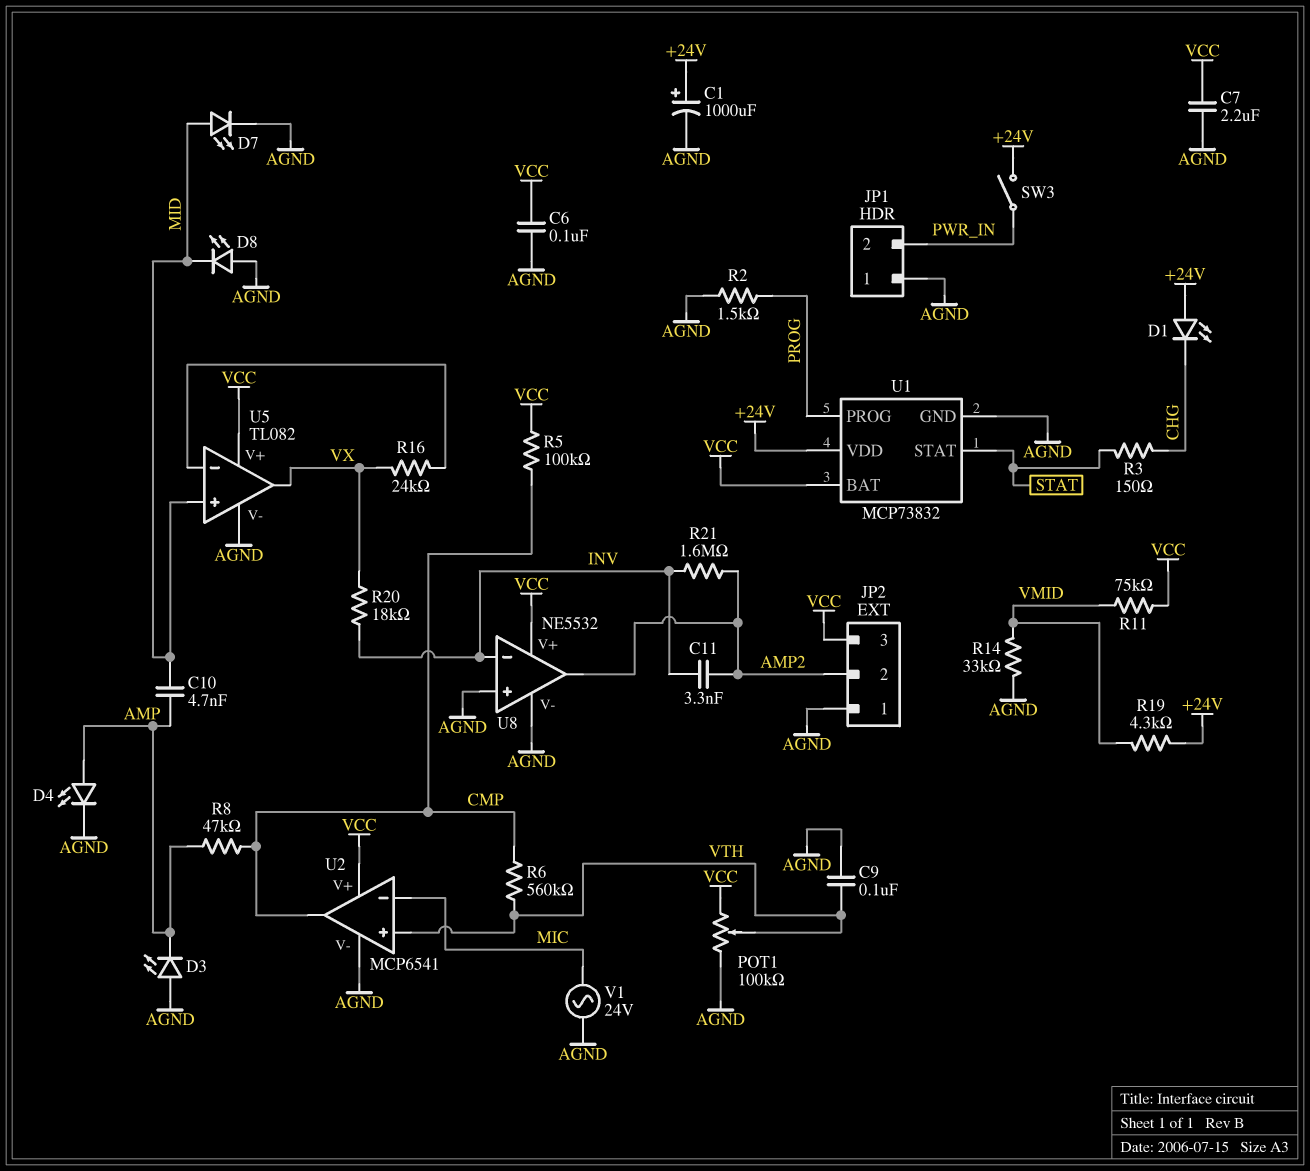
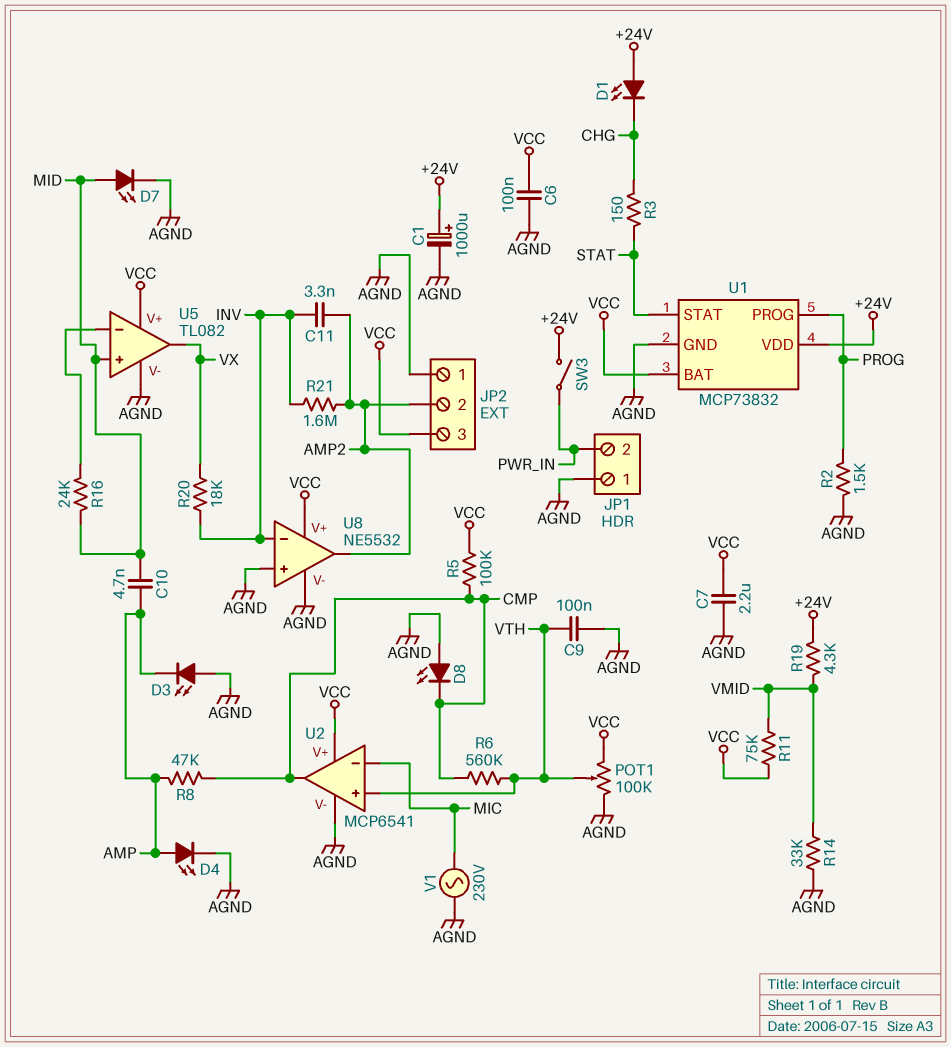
D8: LED (A AGND, K MID) -> LED (A AGND, K CMP)
R16: 24k (U5/in-, VX) -> 24k (MID, U5/in-)
V1: AC 24V (AGND, MIC) -> AC 230V (AGND, MIC)

